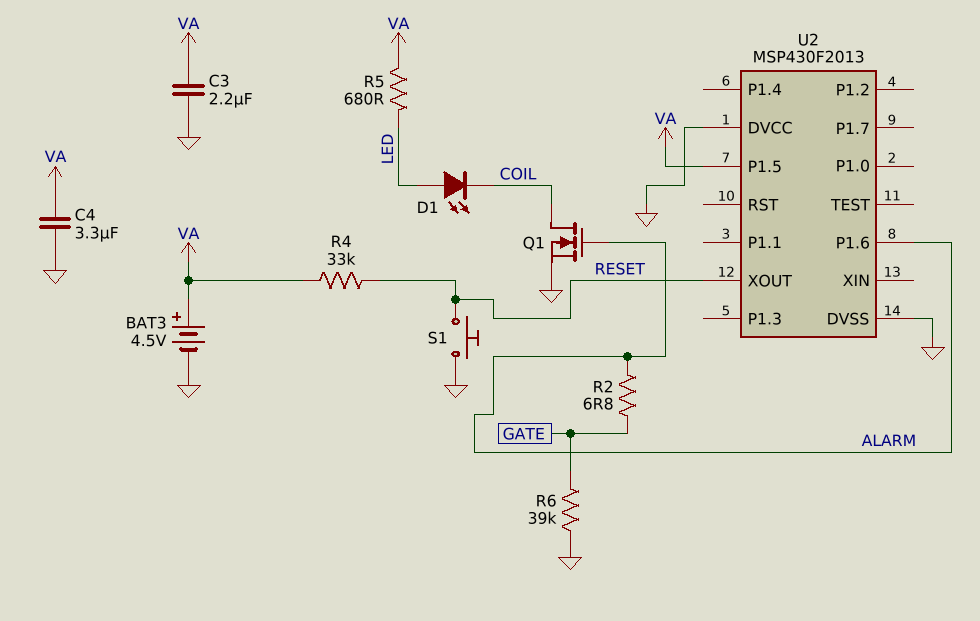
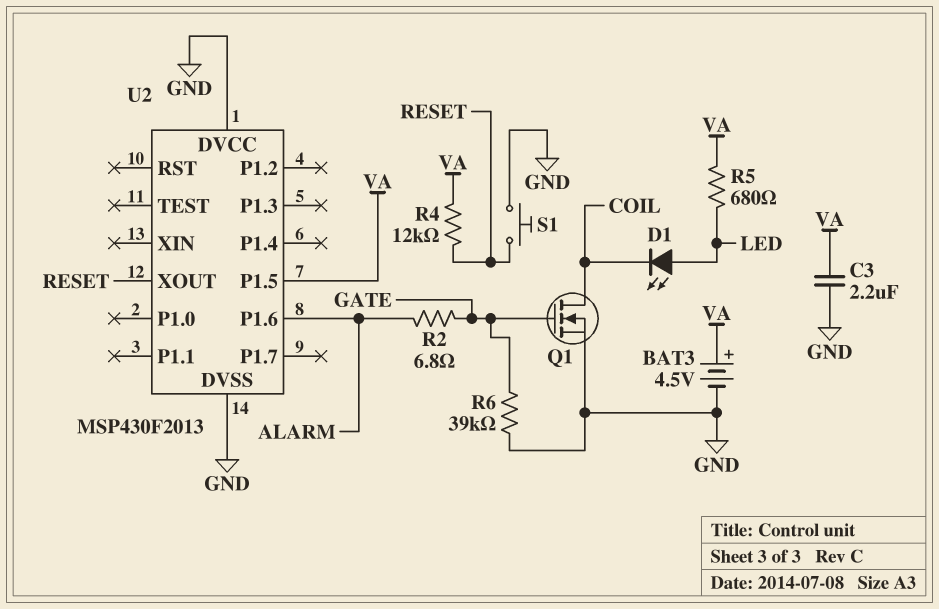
C4: 3.3uF (GND, VA) -> none
Q1: NMOS (G ALARM, D COIL, S GND) -> NMOS (G GATE, D COIL, S GND)
R4: 33k (RESET, VA) -> 12k (RESET, VA)

